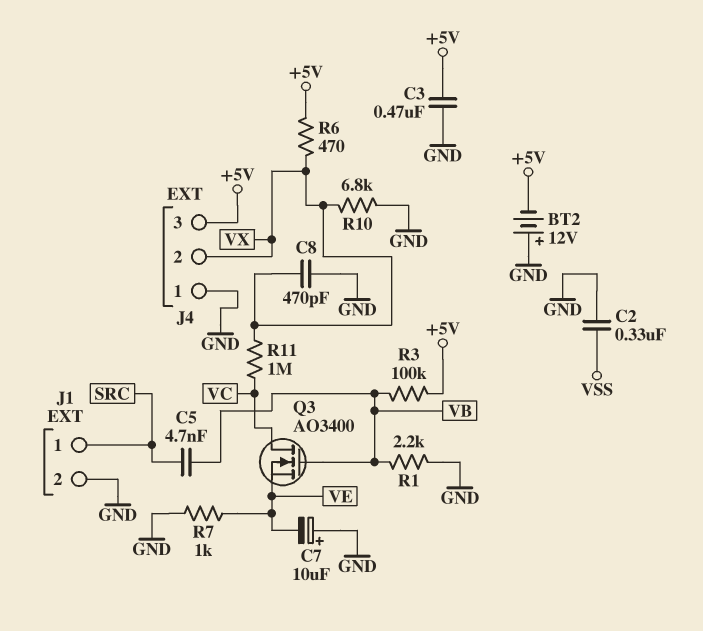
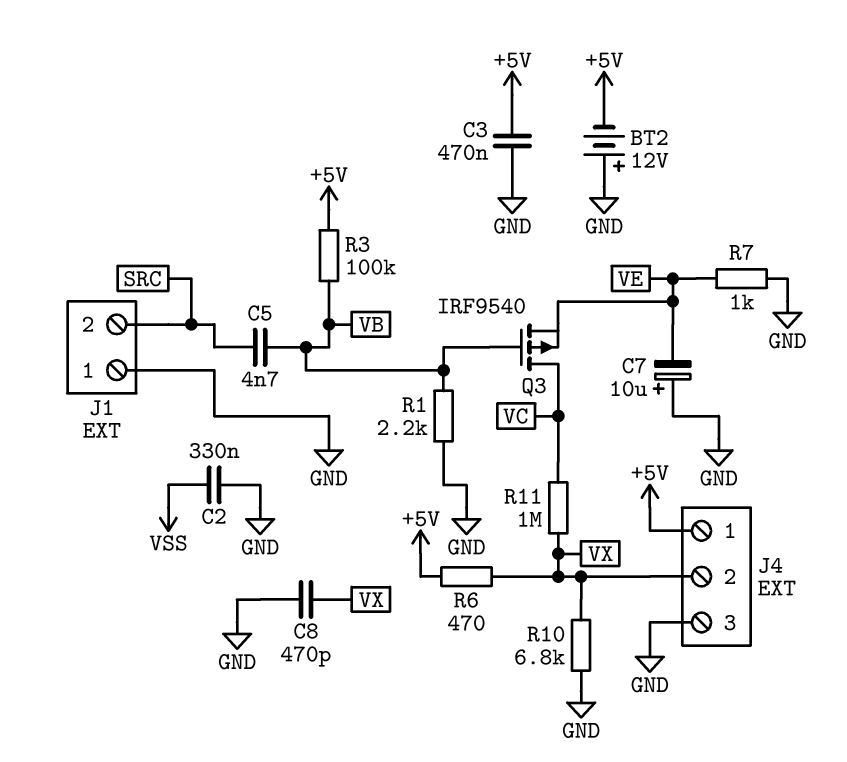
J1 pin 1: SRC -> GND
J1 pin 2: GND -> SRC
J4 pin 1: GND -> +5V
J4 pin 3: +5V -> GND
Q3: NMOS AO3400 (G VB, D VC, S VE) -> PMOS IRF9540 (G VB, D VC, S VE)

